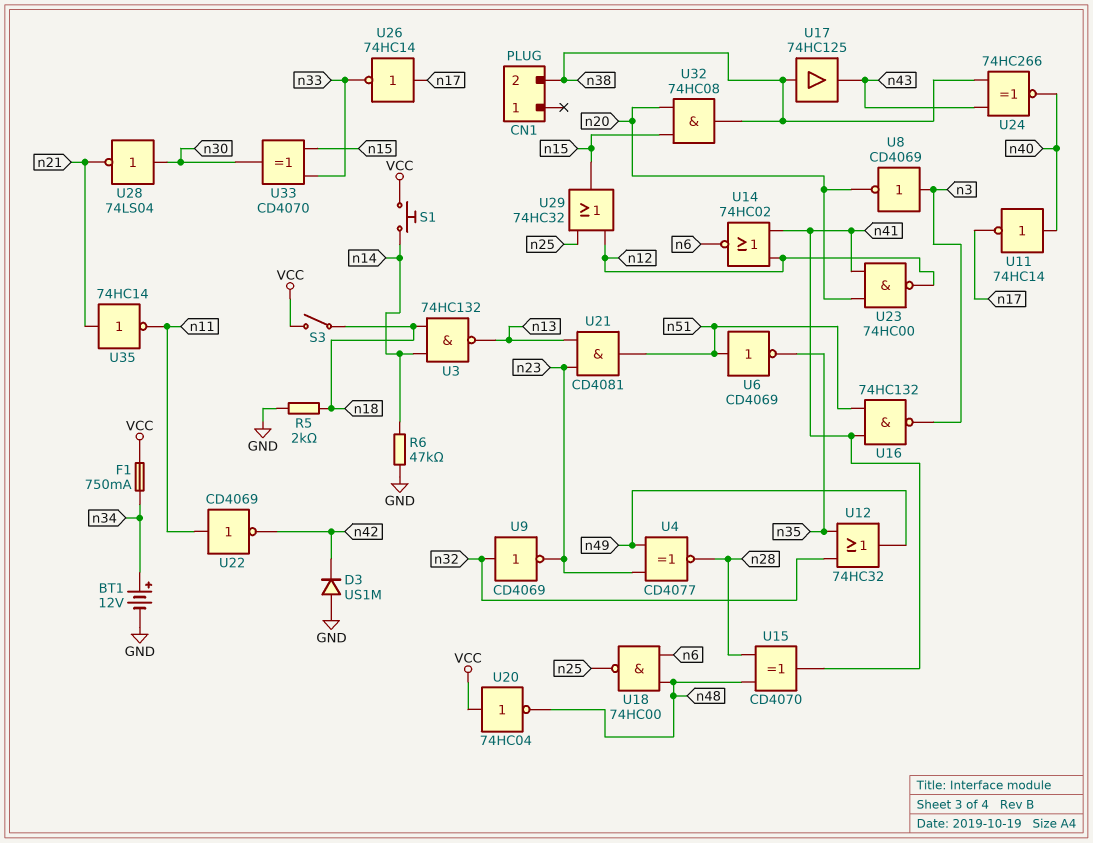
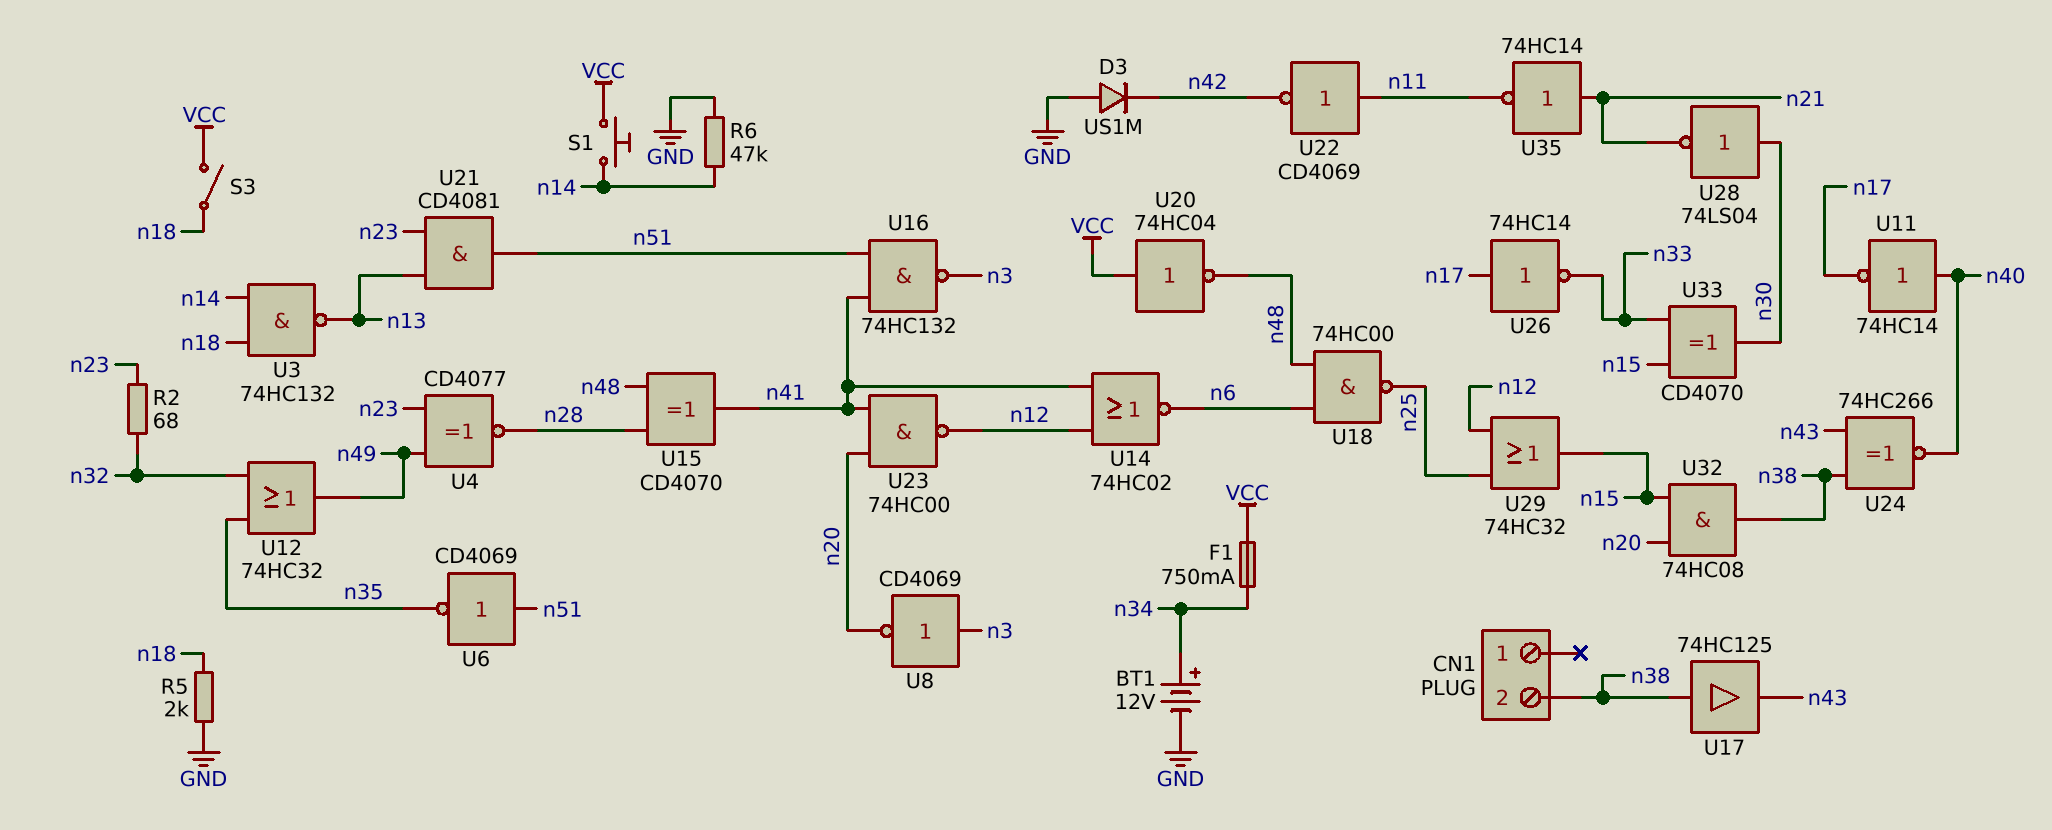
R2: none -> 68 (n23, n32)
U9: NOT CD4069 (in n32, out n23) -> none

